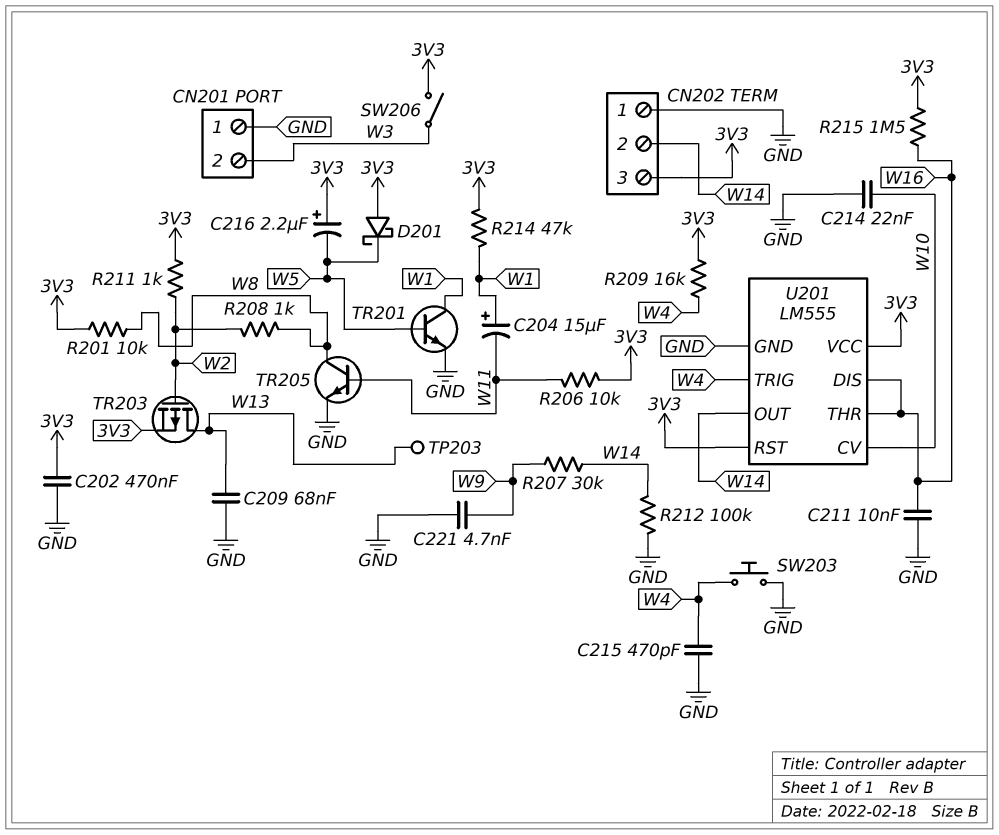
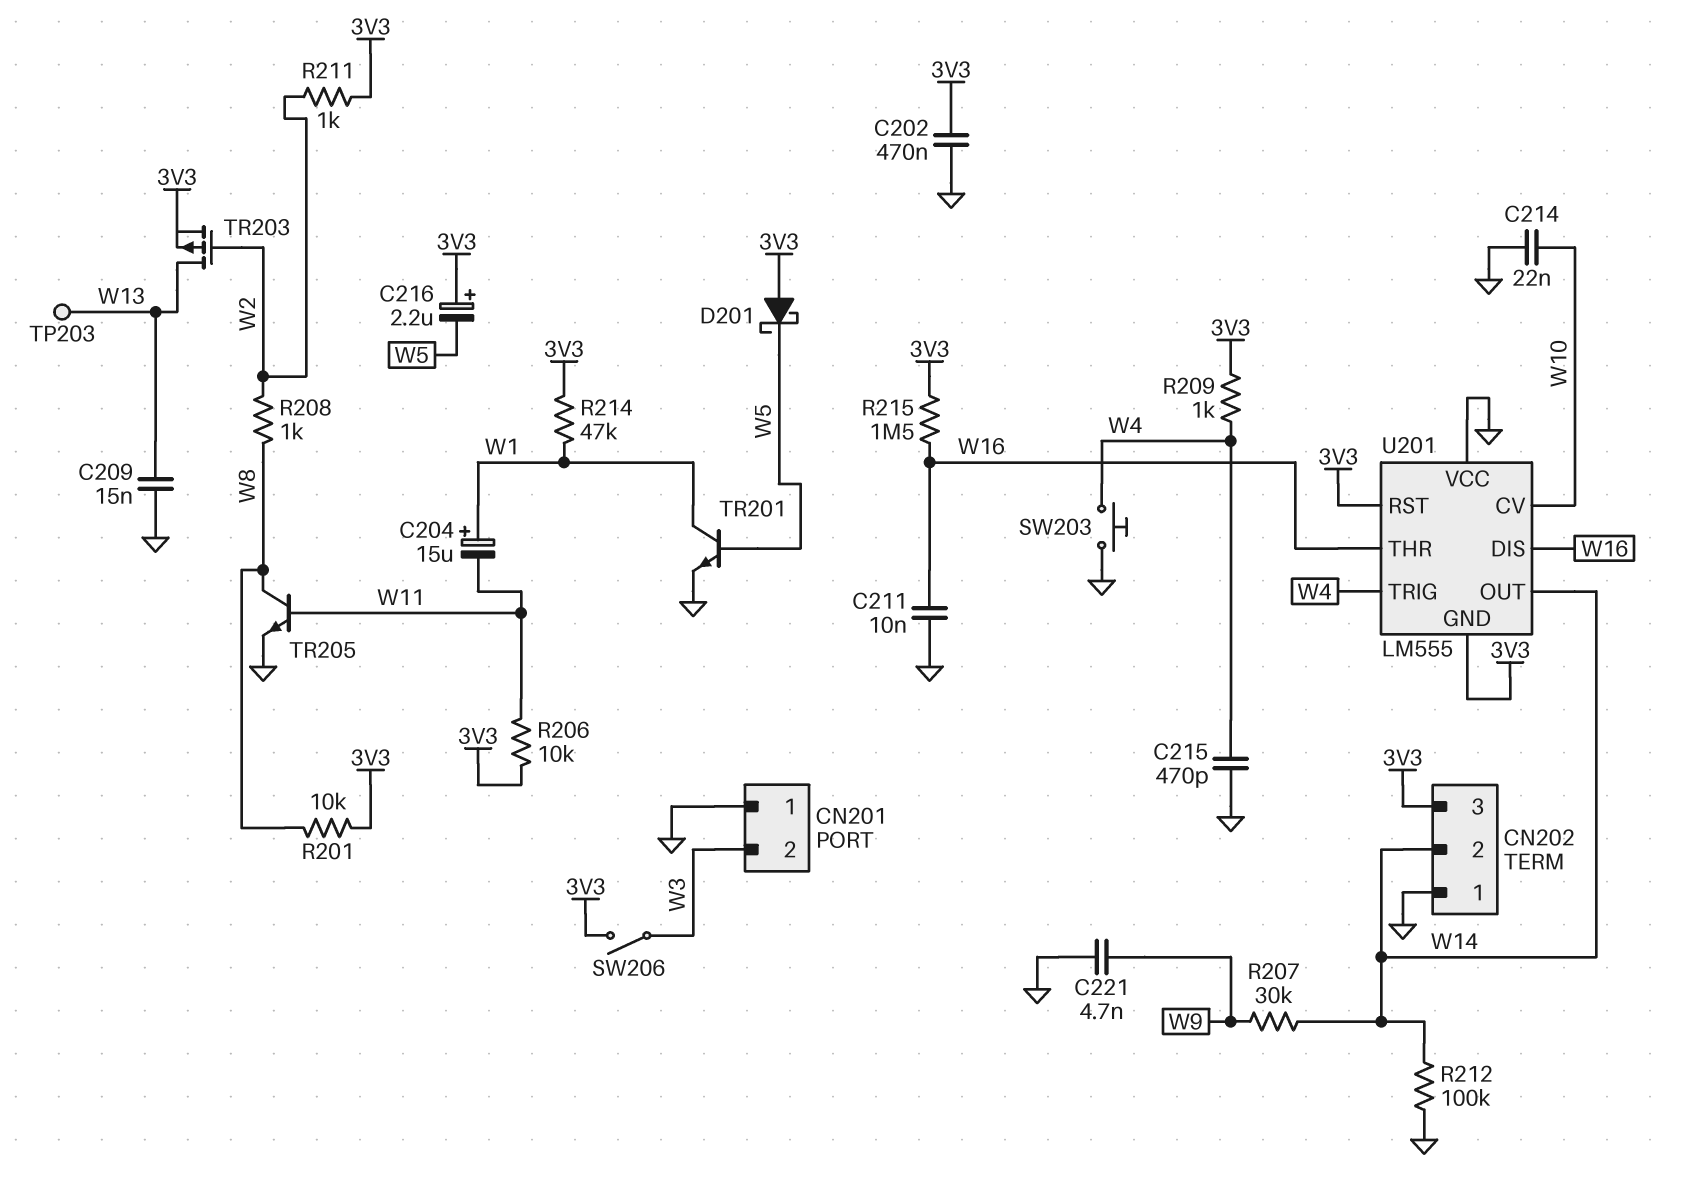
C209: 68nF (GND, W13) -> 15nF (GND, W13)
R209: 16k (3V3, W4) -> 1k (3V3, W4)
U201 pin GND: GND -> 3V3
U201 pin VCC: 3V3 -> GND

